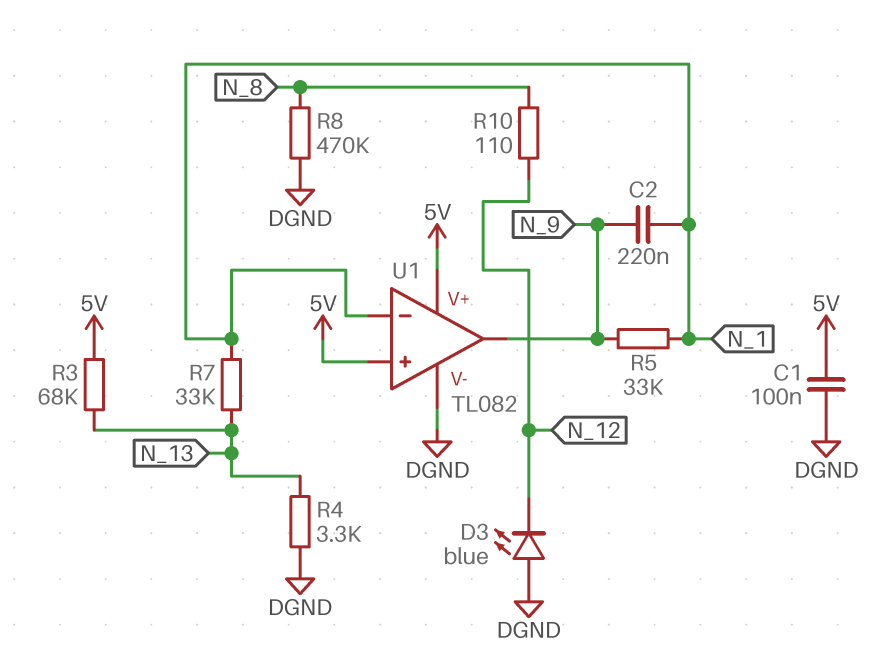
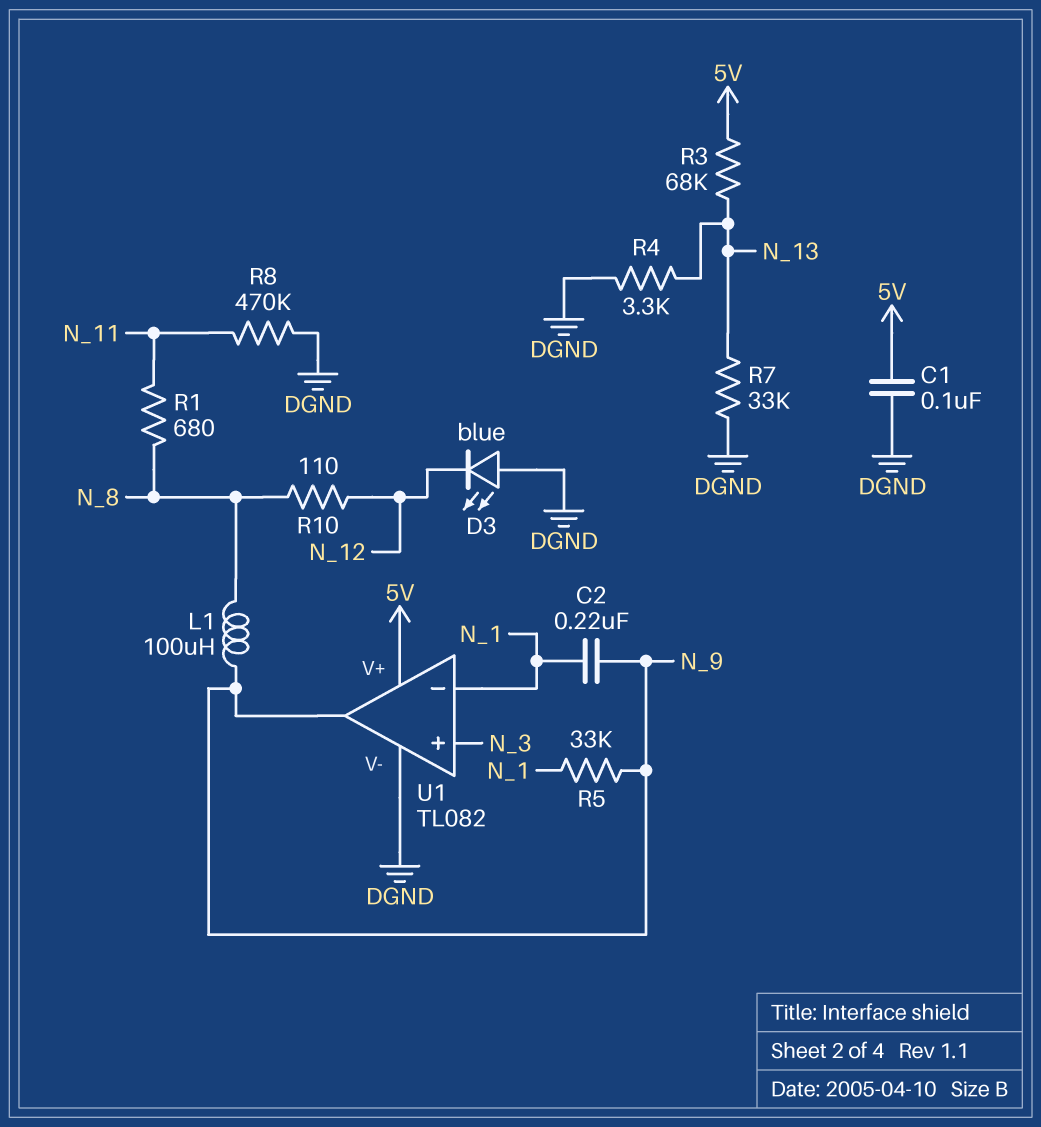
L1: none -> 100uH (N_8, N_9)
R1: none -> 680 (N_8, N_11)
R7: 33k (N_1, N_13) -> 33k (DGND, N_13)
R8: 470k (DGND, N_8) -> 470k (DGND, N_11)
U1 pin in+: 5V -> N_3

